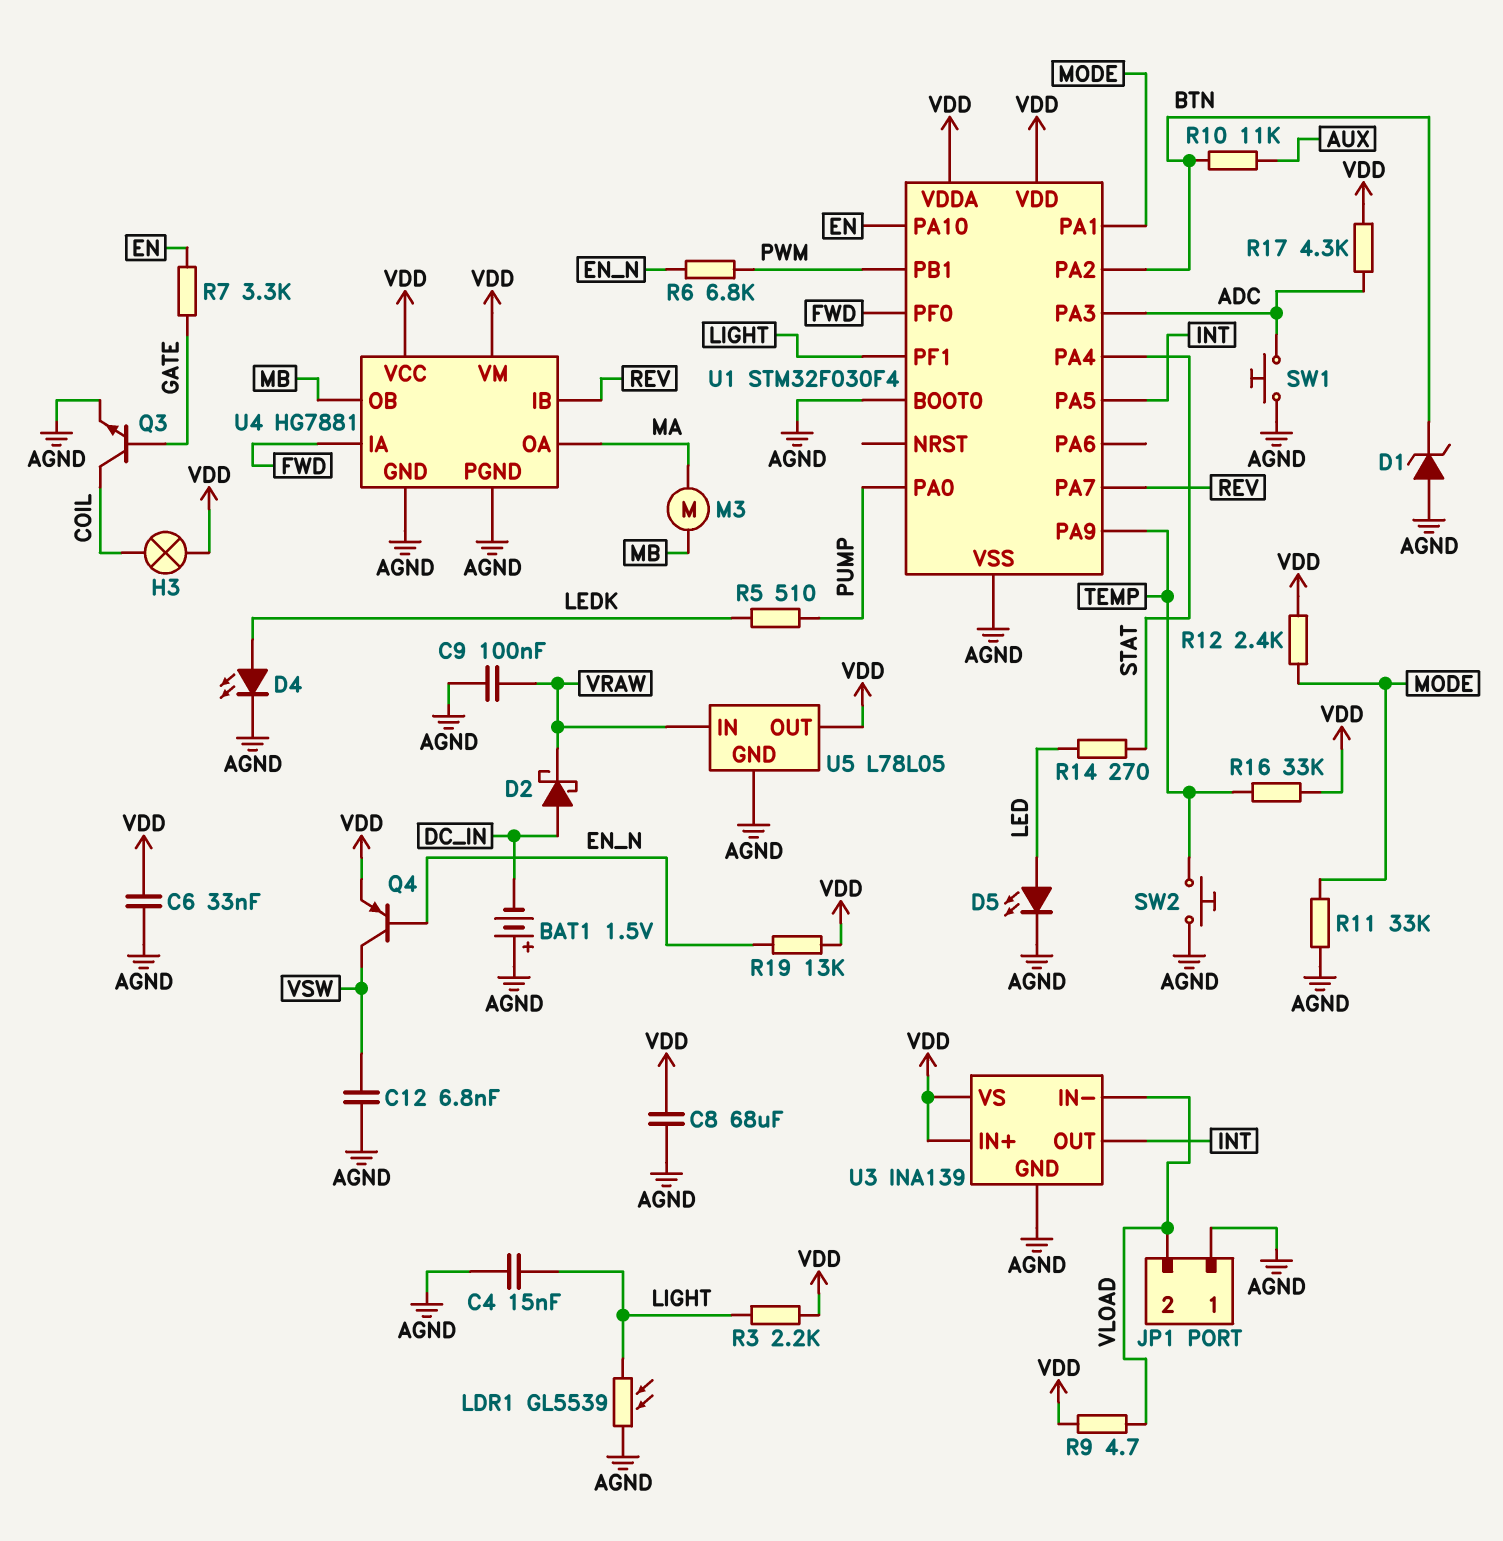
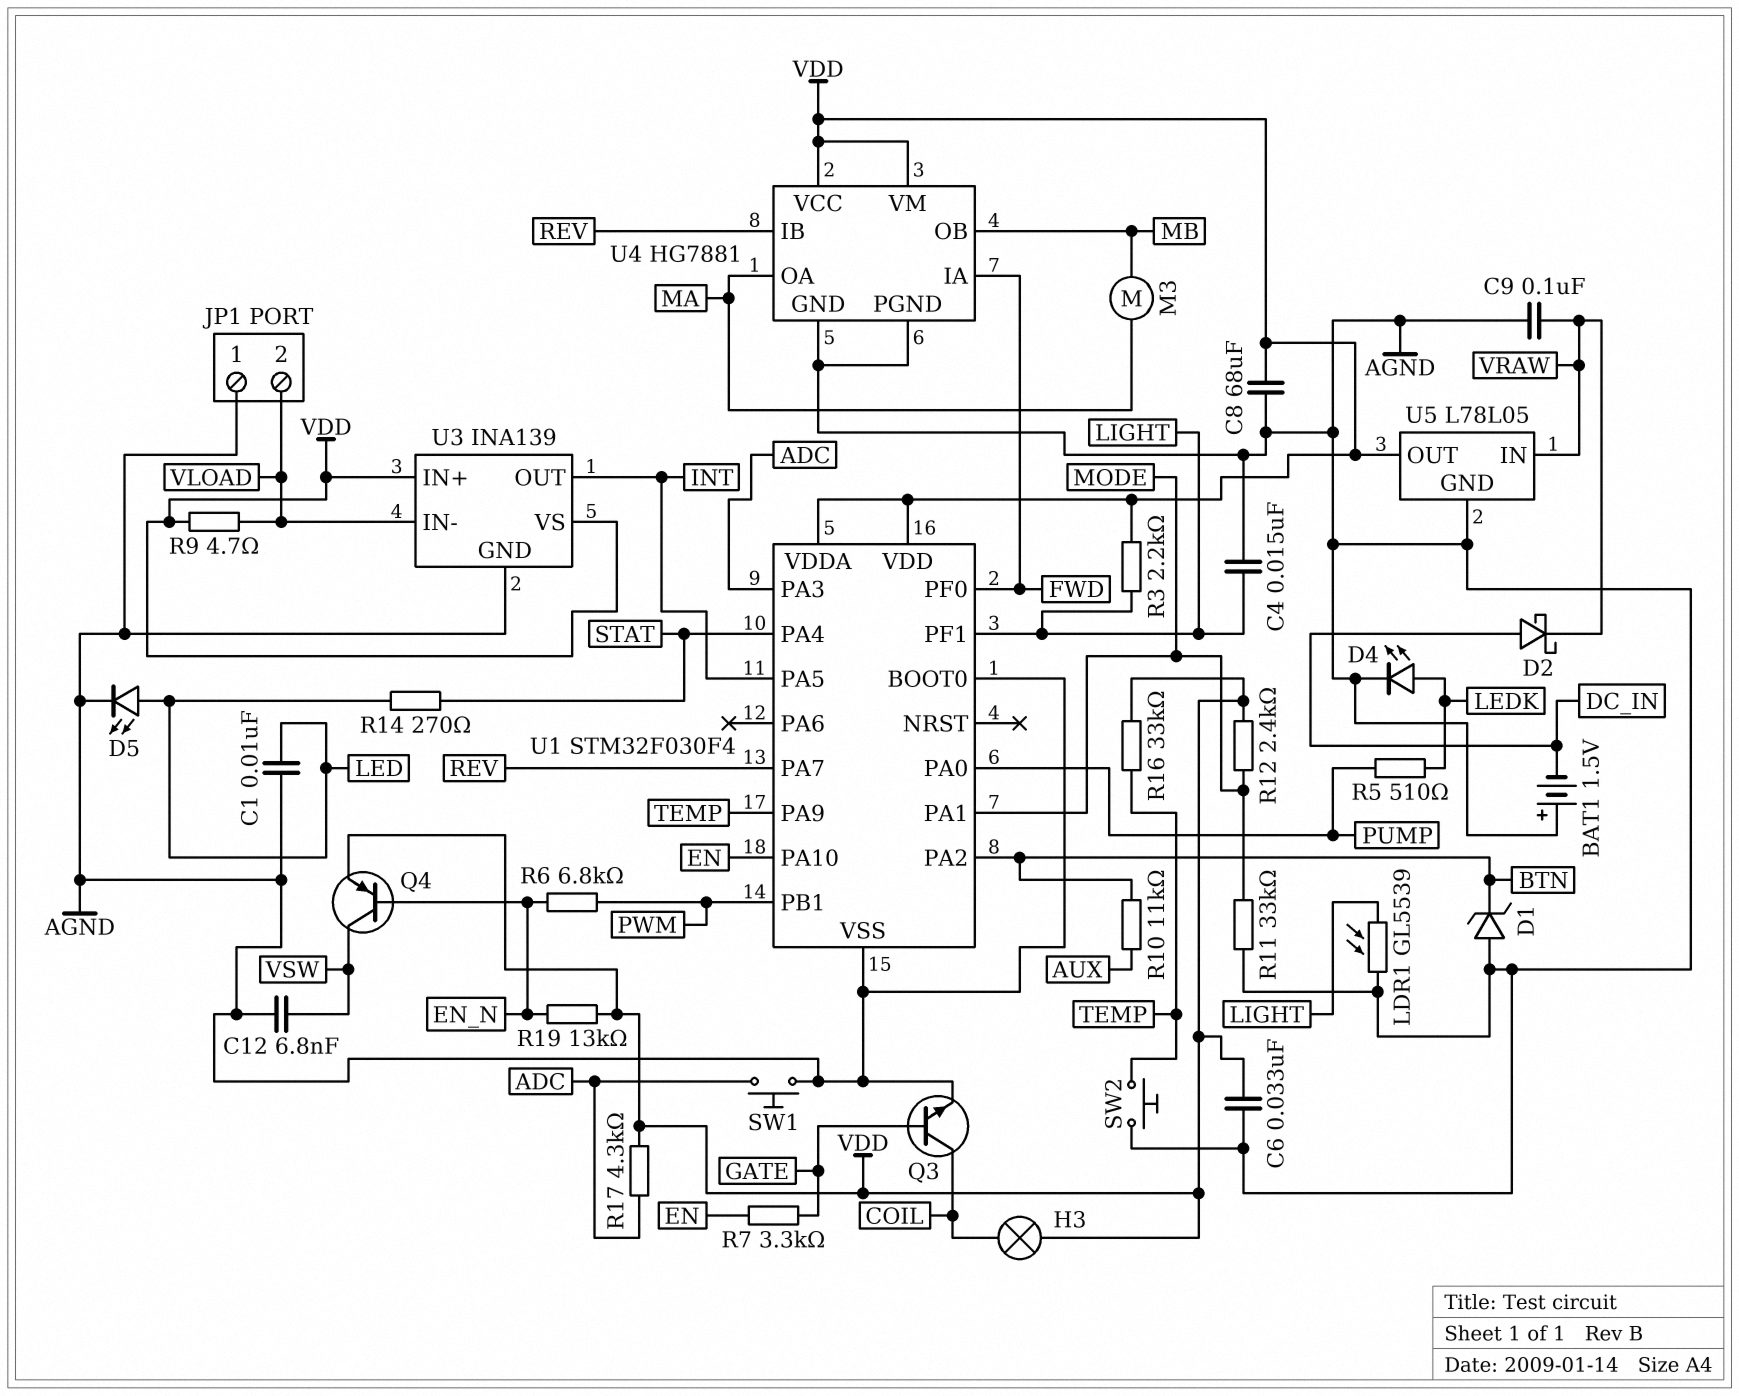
C1: none -> 10nF (AGND, LED)

